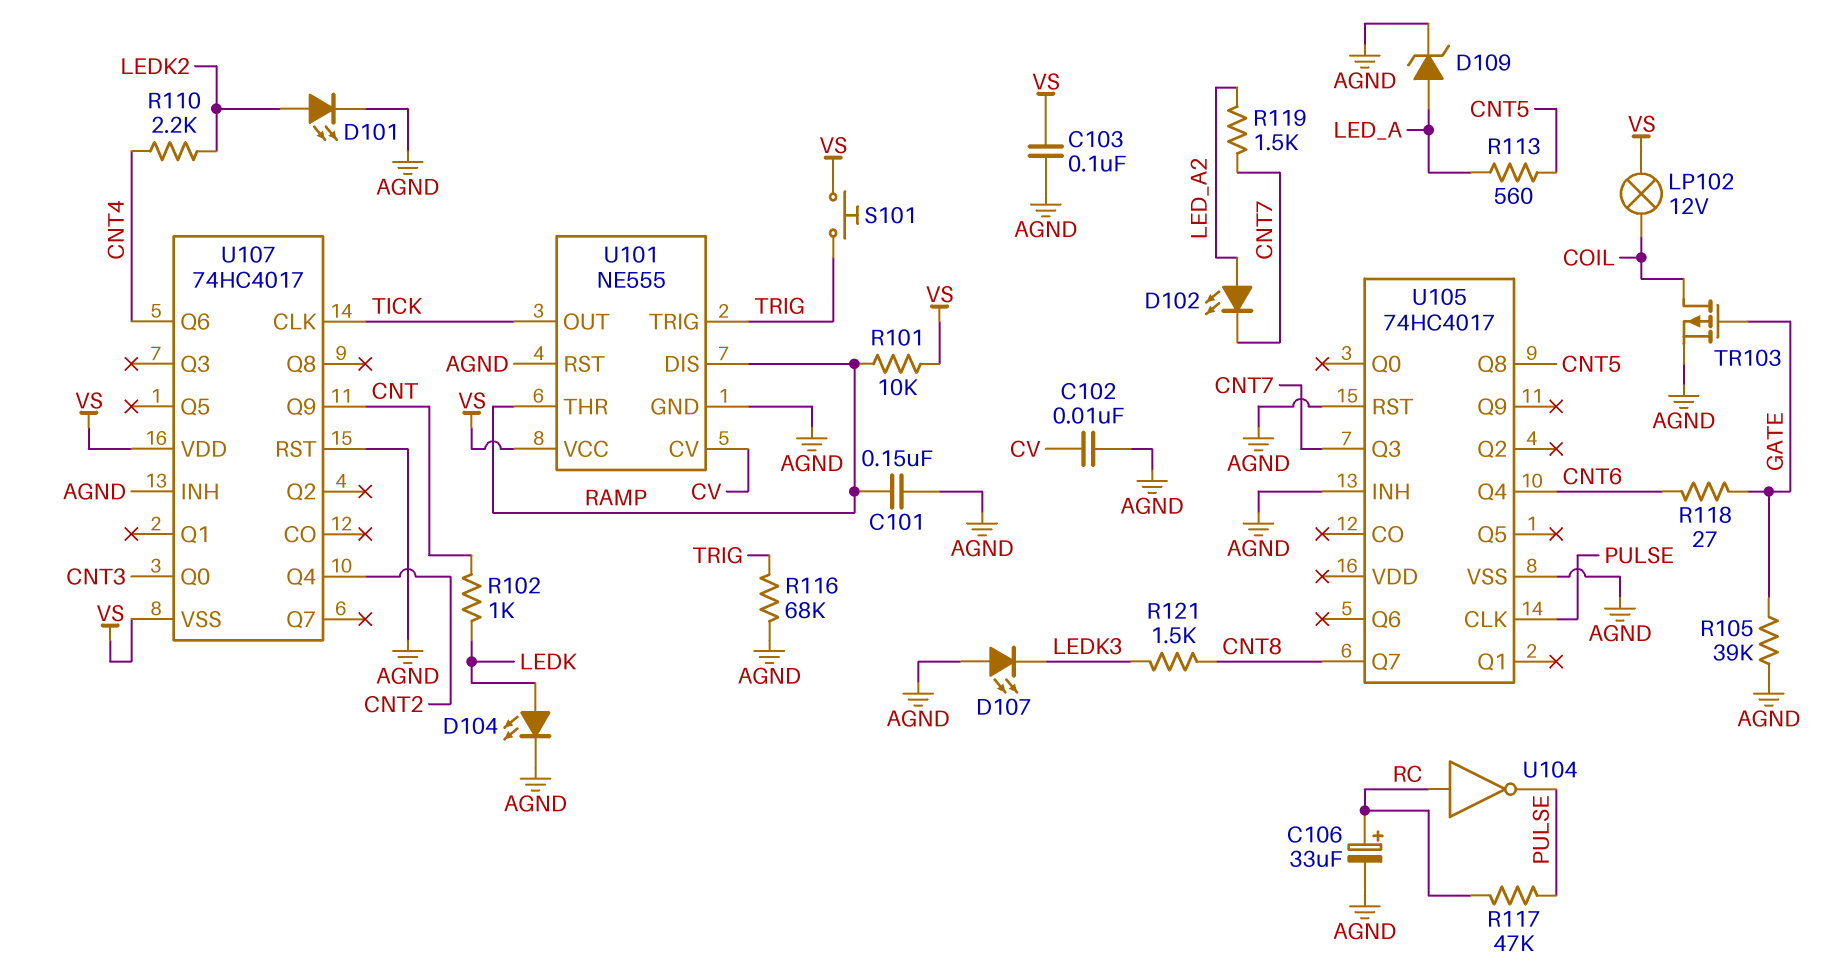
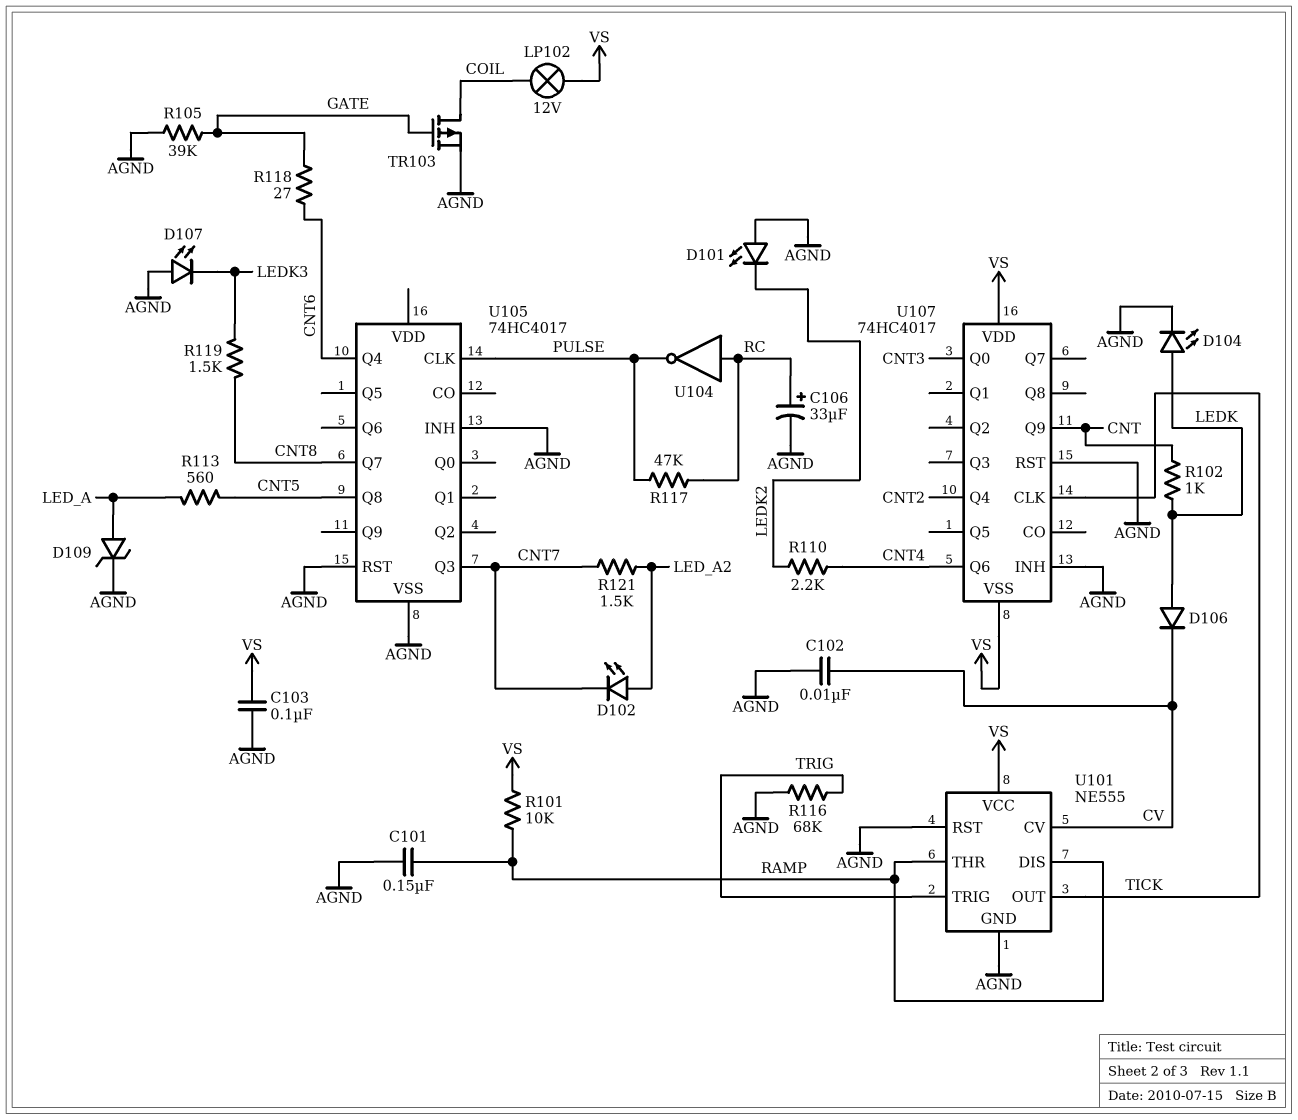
D101: LED (A LEDK2, K AGND) -> LED (A AGND, K LEDK2)
D106: none -> diode (A LEDK, K CV)
R119: 1.5k (CNT7, LED_A2) -> 1.5k (CNT8, LEDK3)
R121: 1.5k (CNT8, LEDK3) -> 1.5k (CNT7, LED_A2)
S101: button (TRIG, VS) -> none

